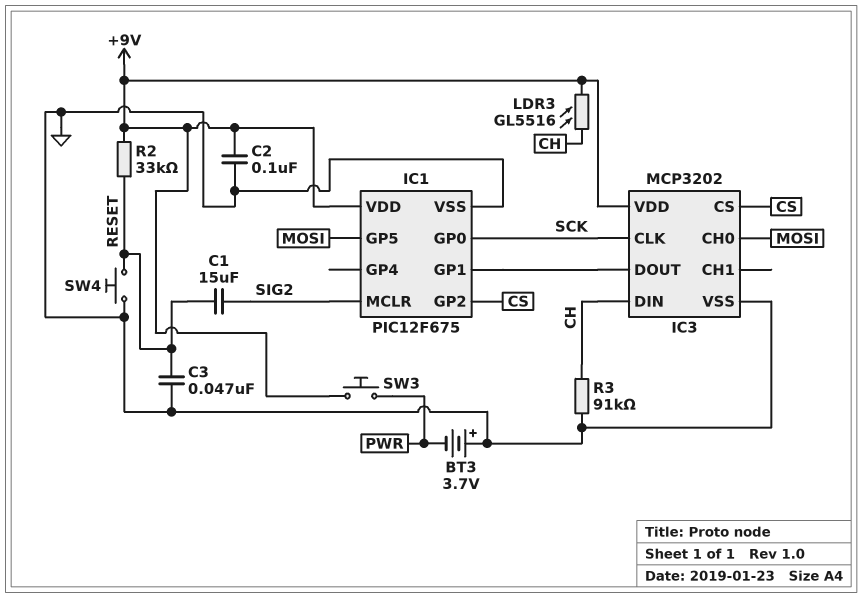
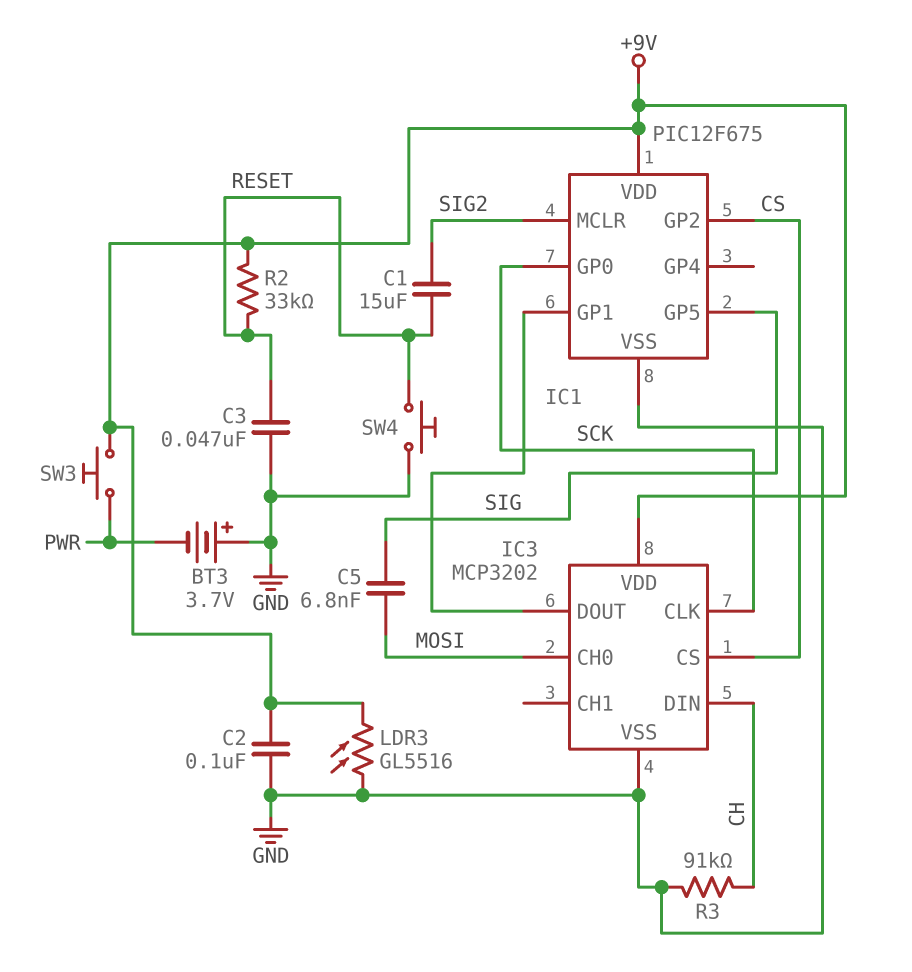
C5: none -> 6.8nF (MOSI, SIG)
IC1 pin GP5: MOSI -> SIG
LDR3: GL5516 (+9V, CH) -> GL5516 (+9V, GND)

